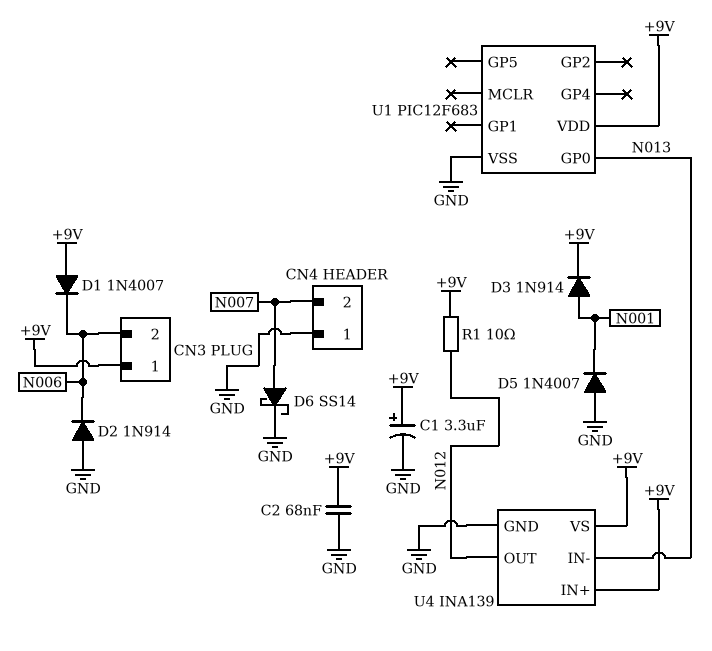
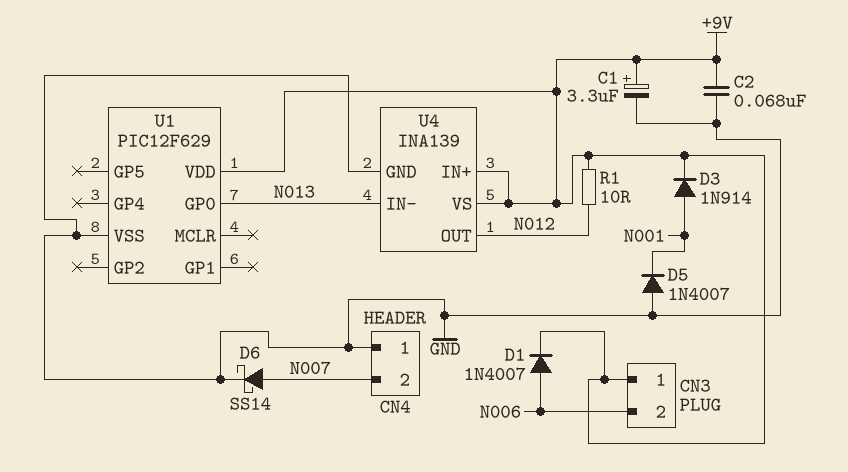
D1: diode 1N4007 (A +9V, K N006) -> diode 1N4007 (A N006, K +9V)
D2: diode 1N914 (A GND, K N006) -> none
U1: PIC12F683 -> PIC12F629

